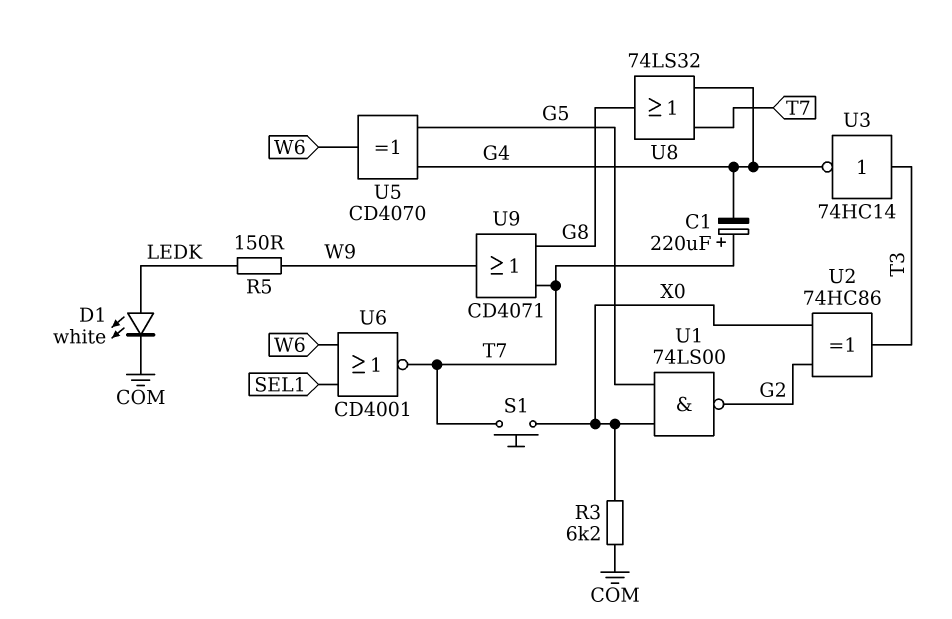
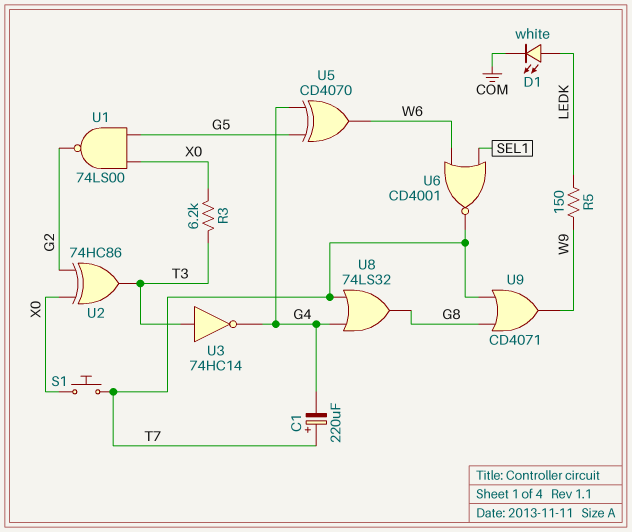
R3: 6.2k (COM, X0) -> 6.2k (T3, X0)

